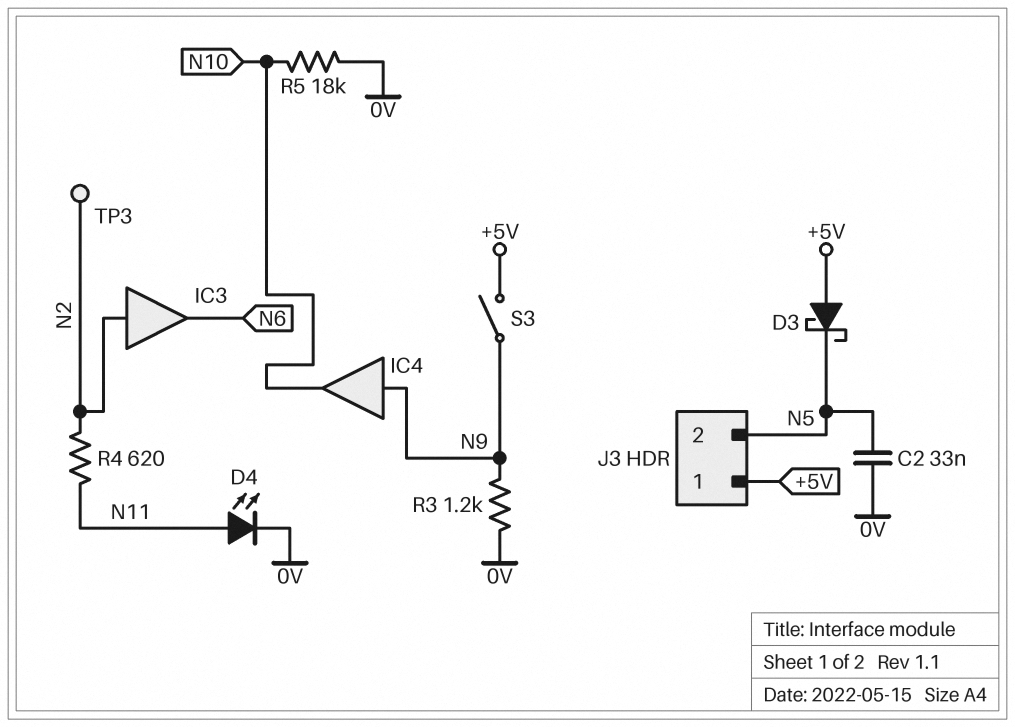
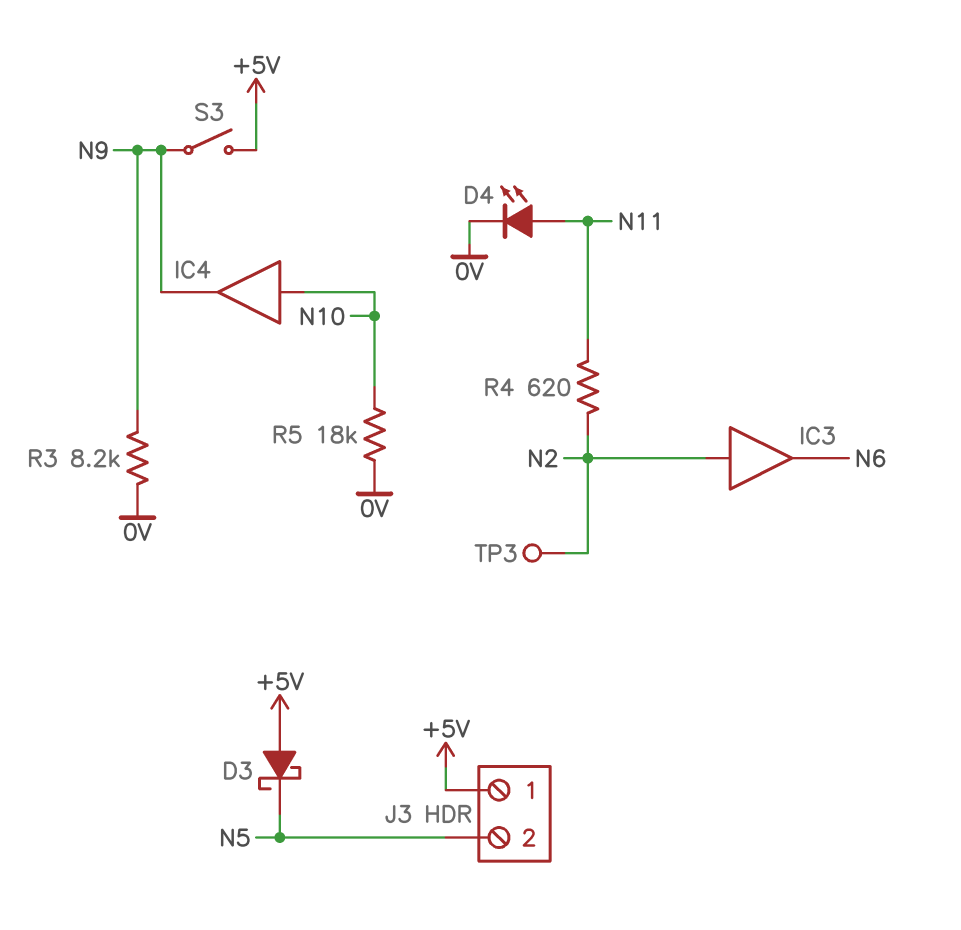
C2: 33nF (0V, N5) -> none
IC4: buffer (in N9, out N10) -> buffer (in N10, out N9)
R3: 1.2k (0V, N9) -> 8.2k (0V, N9)

